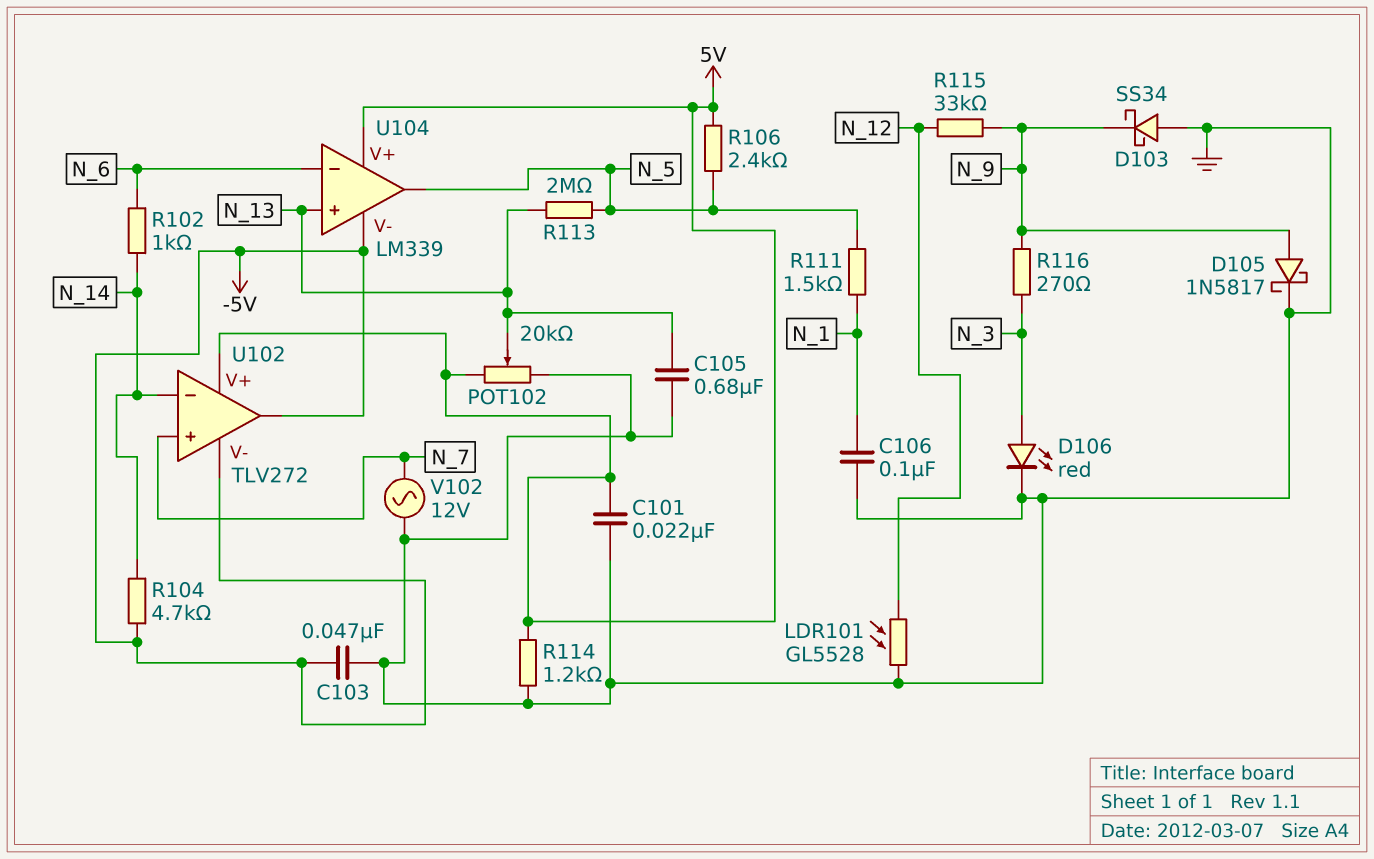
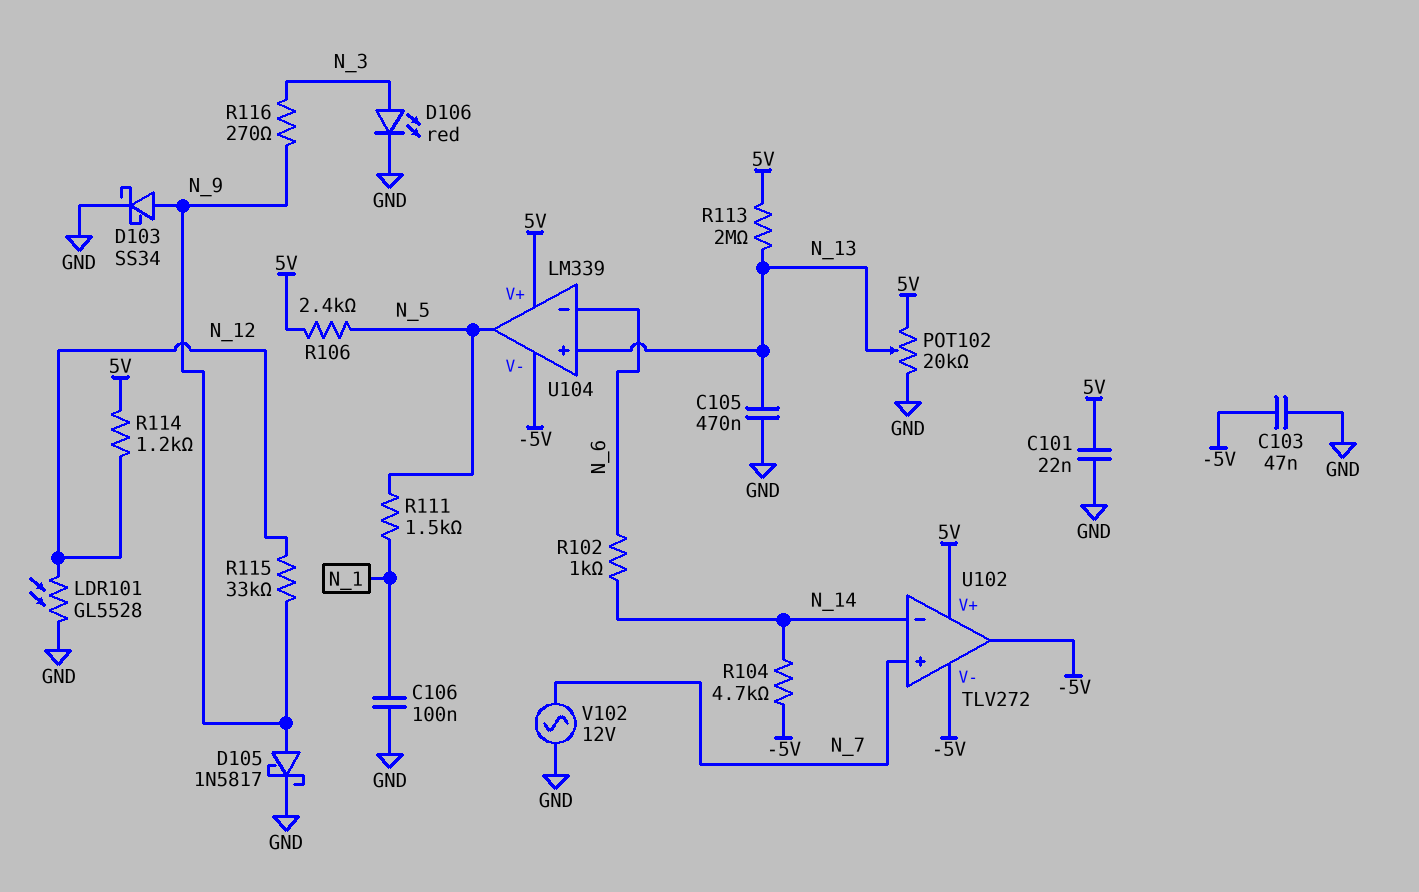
C105: 680nF (GND, N_13) -> 470nF (GND, N_13)
D103: schottky SS34 (A GND, K N_9) -> schottky SS34 (A N_9, K GND)
R113: 2M (N_5, N_13) -> 2M (5V, N_13)
R114: 1.2k (5V, GND) -> 1.2k (5V, N_12)

